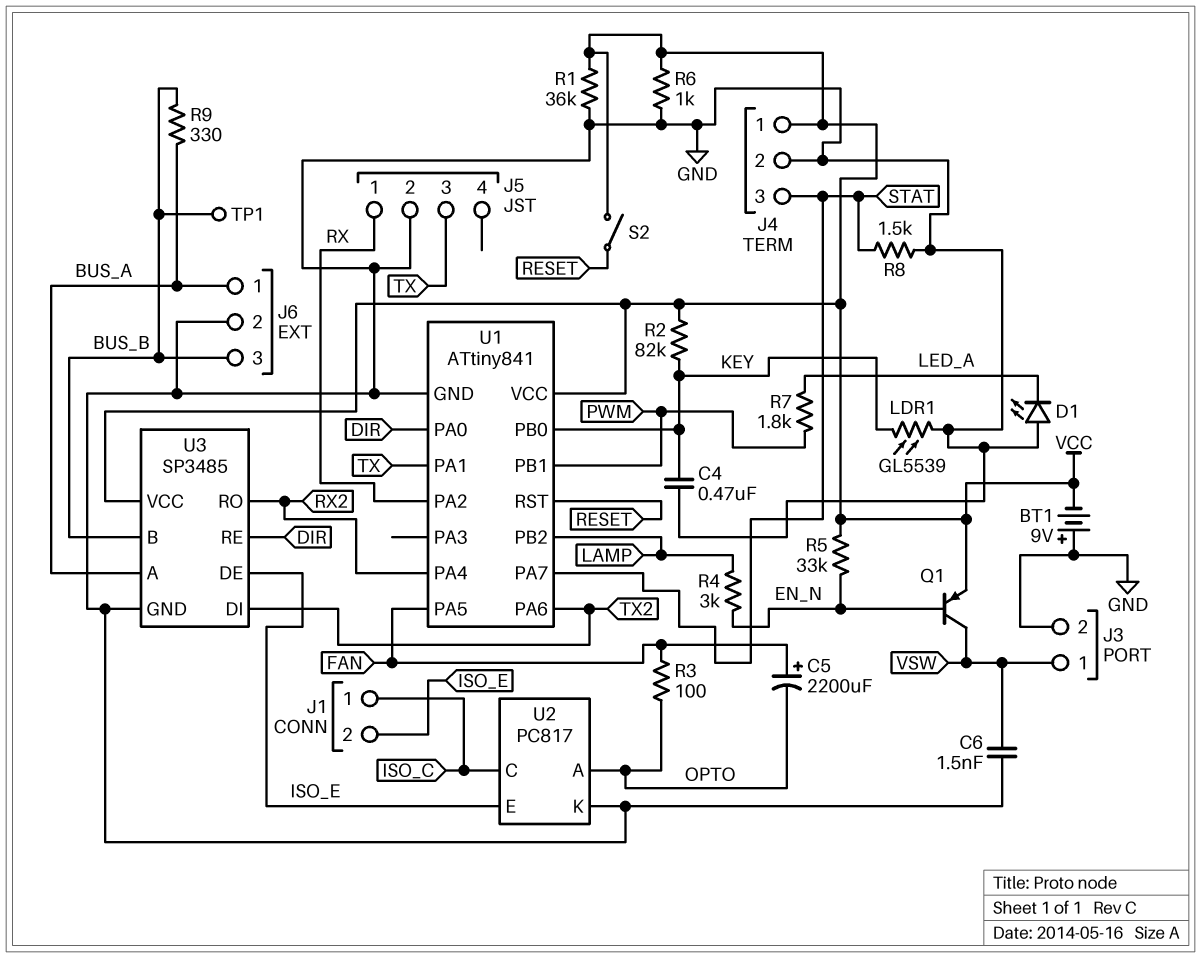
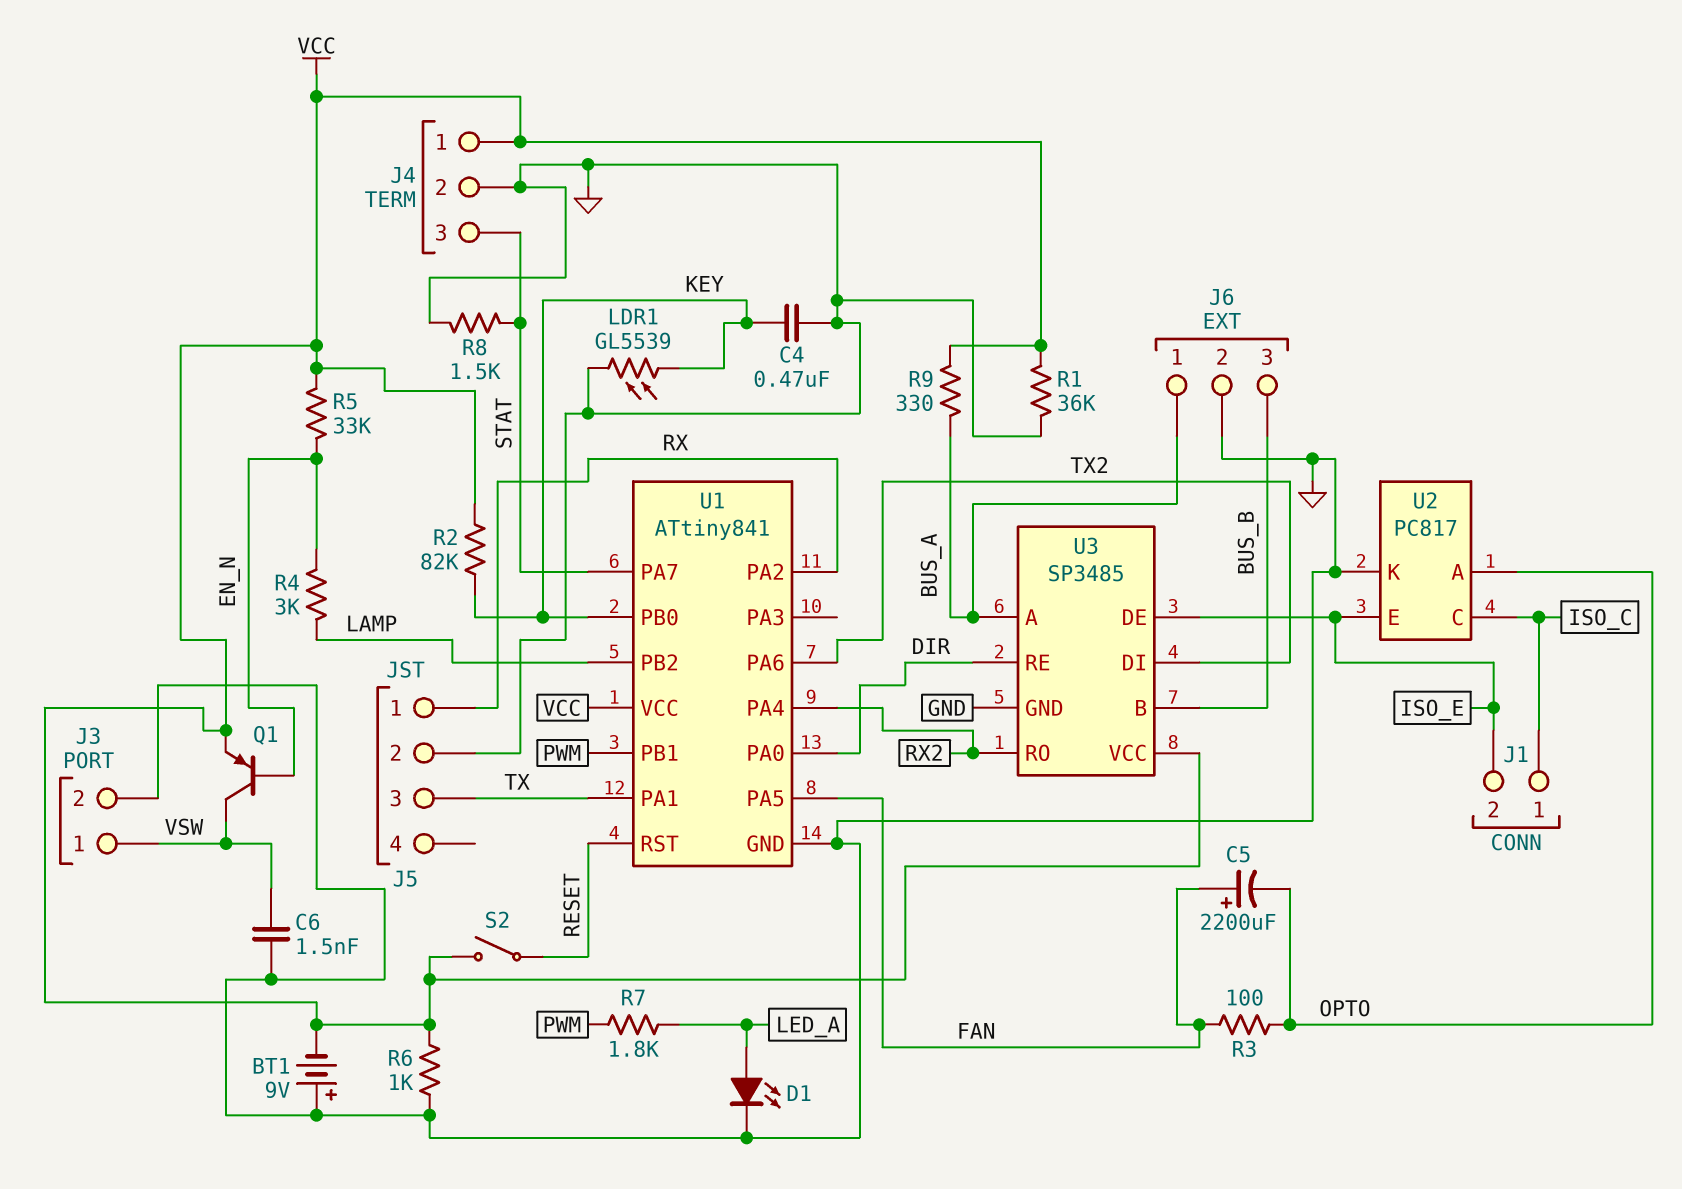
D1: LED (A GND, K LED_A) -> LED (A LED_A, K GND)
R9: 330 (BUS_A, BUS_B) -> 330 (BUS_A, VCC)
TP1: test point (BUS_B) -> none

